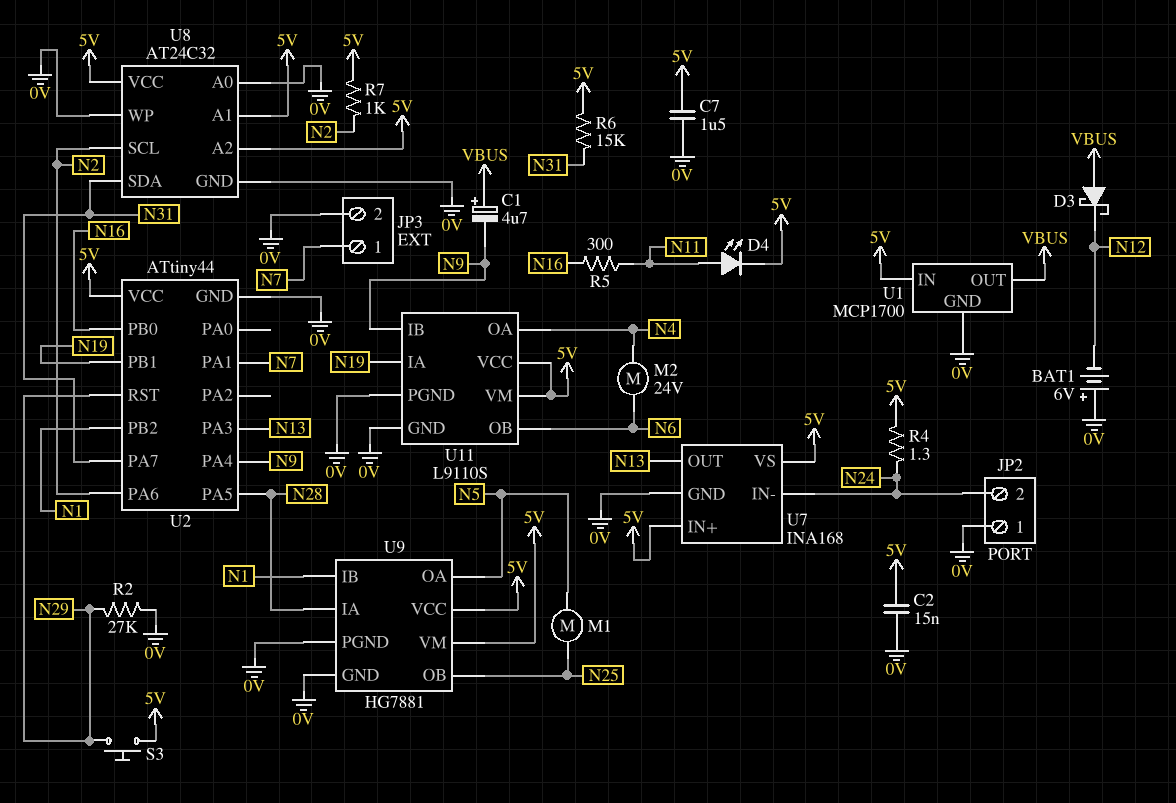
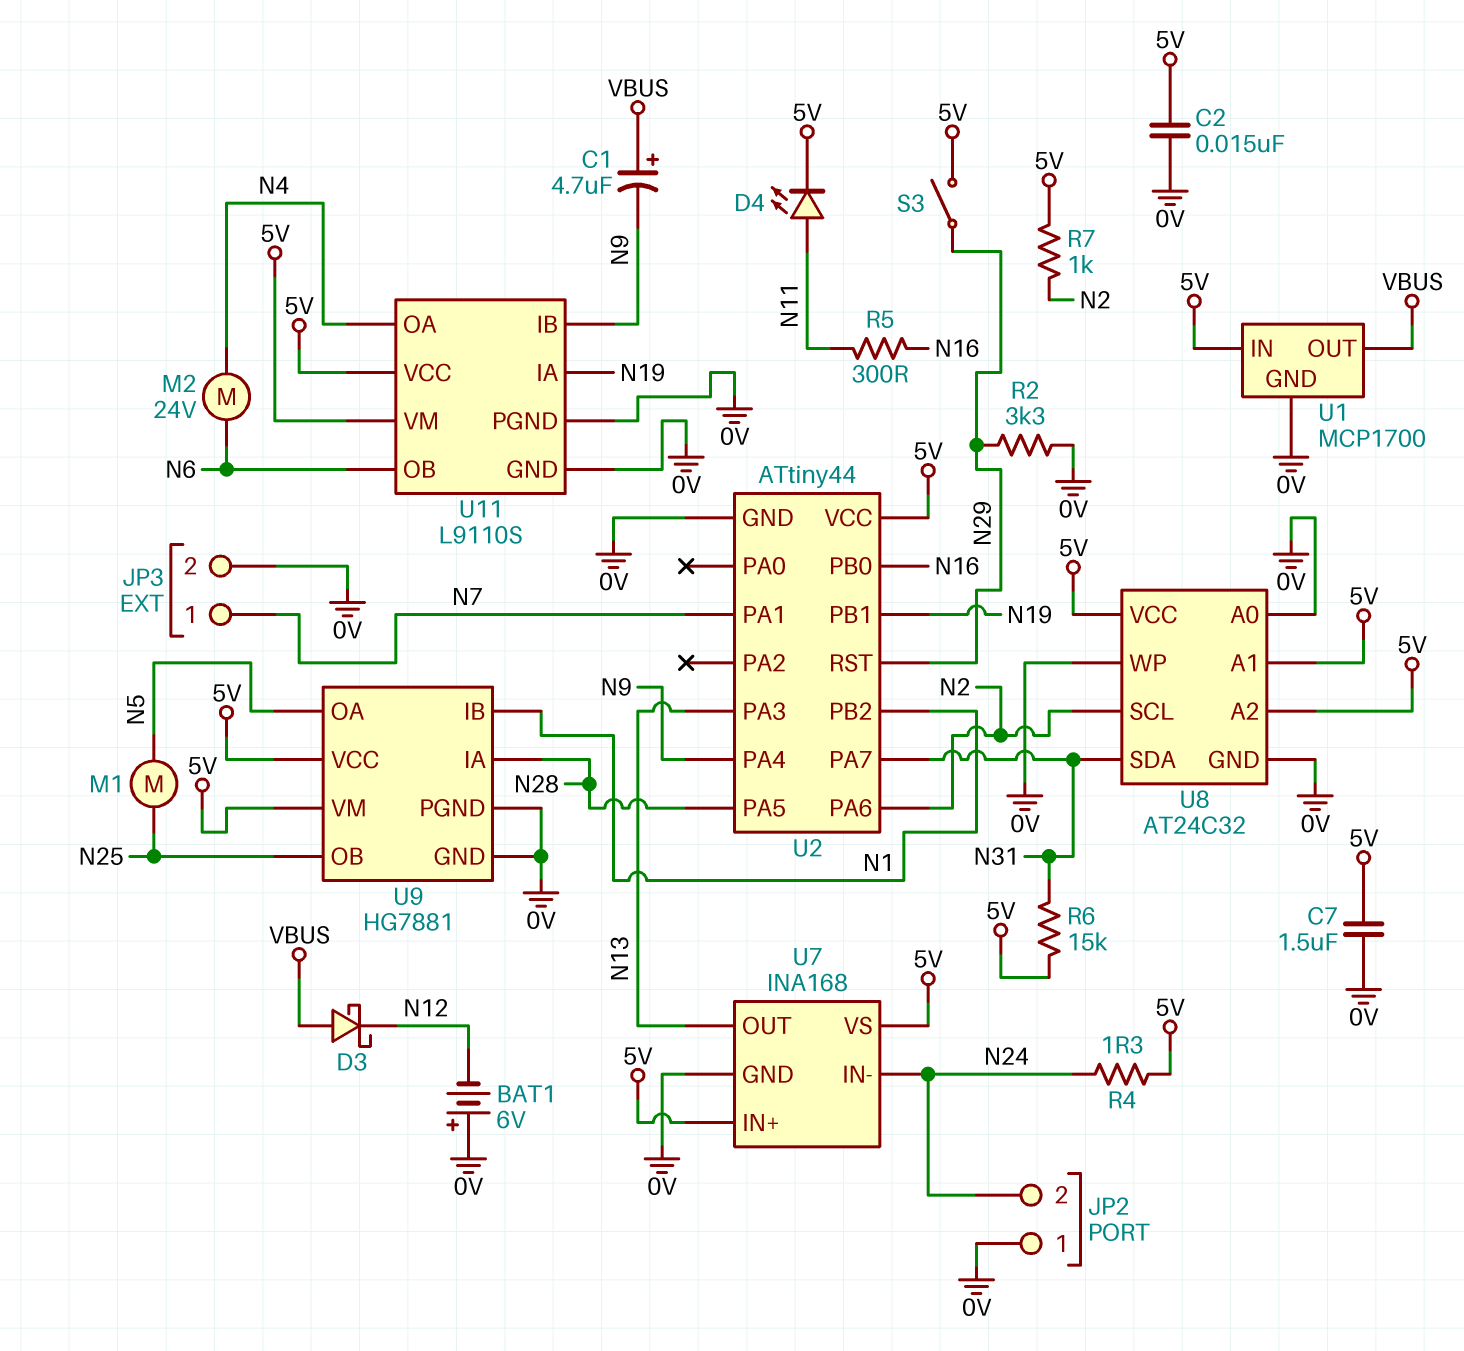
R2: 27k (0V, N29) -> 3.3k (0V, N29)
S3: button (5V, N29) -> switch (5V, N29)

